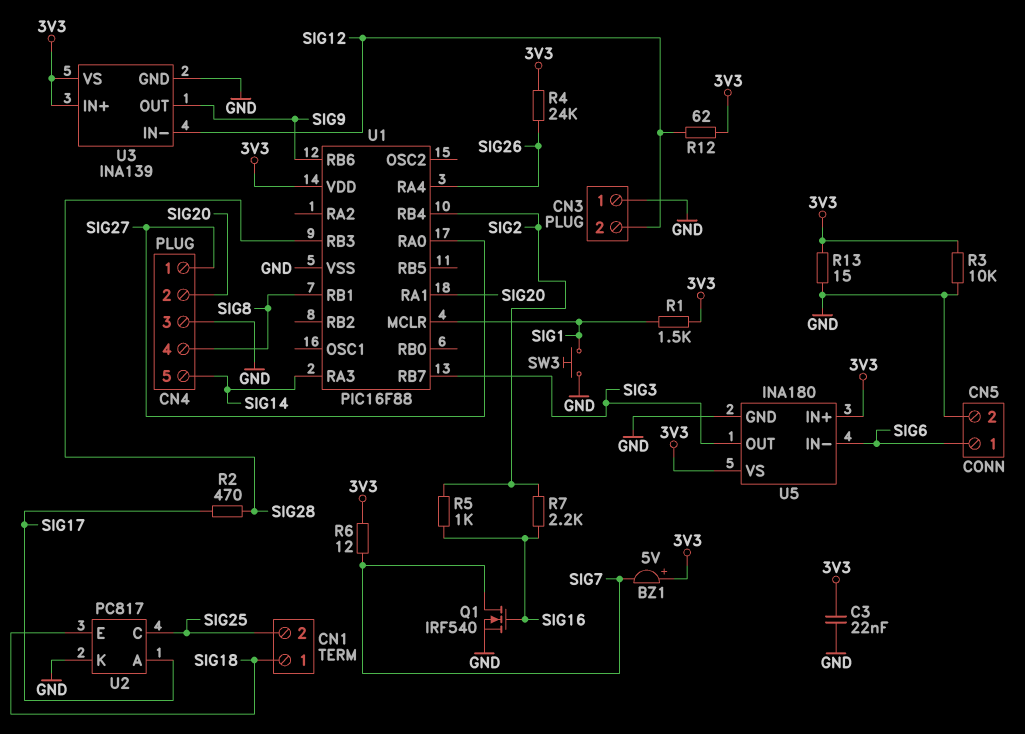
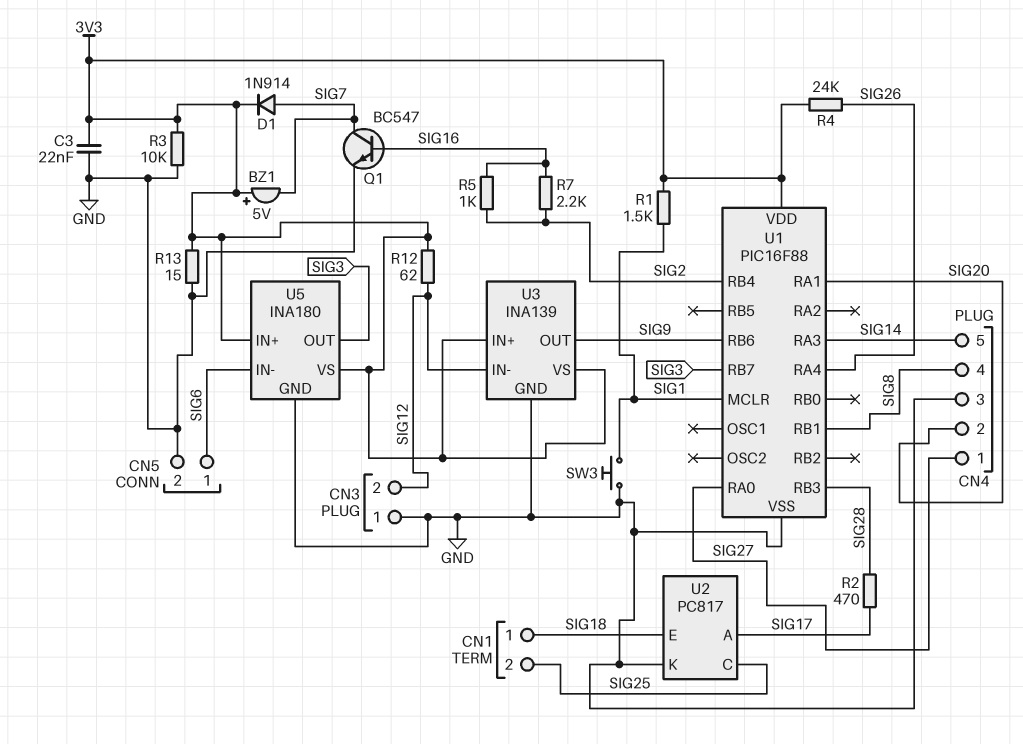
D1: none -> diode 1N914 (A SIG7, K 3V3)
Q1: NMOS IRF540 (G SIG16, D SIG7, S GND) -> NPN BC547 (B SIG16, C SIG7, E GND)
R6: 12 (3V3, SIG7) -> none

